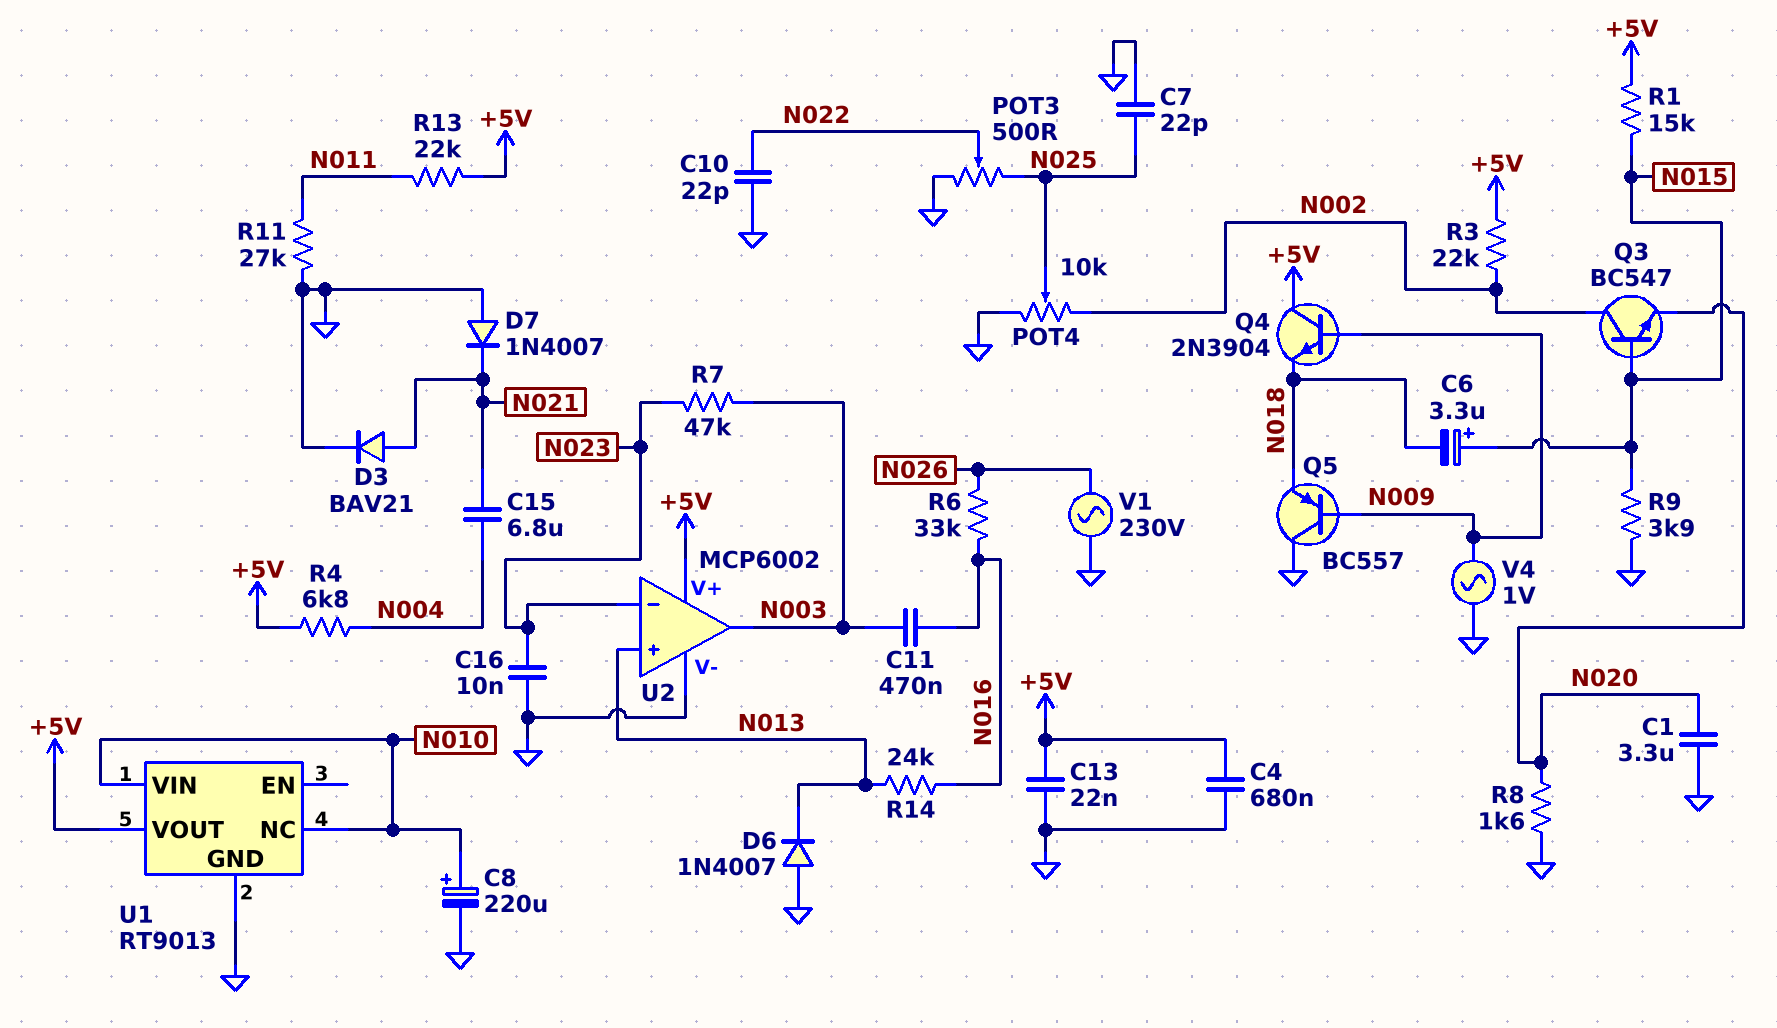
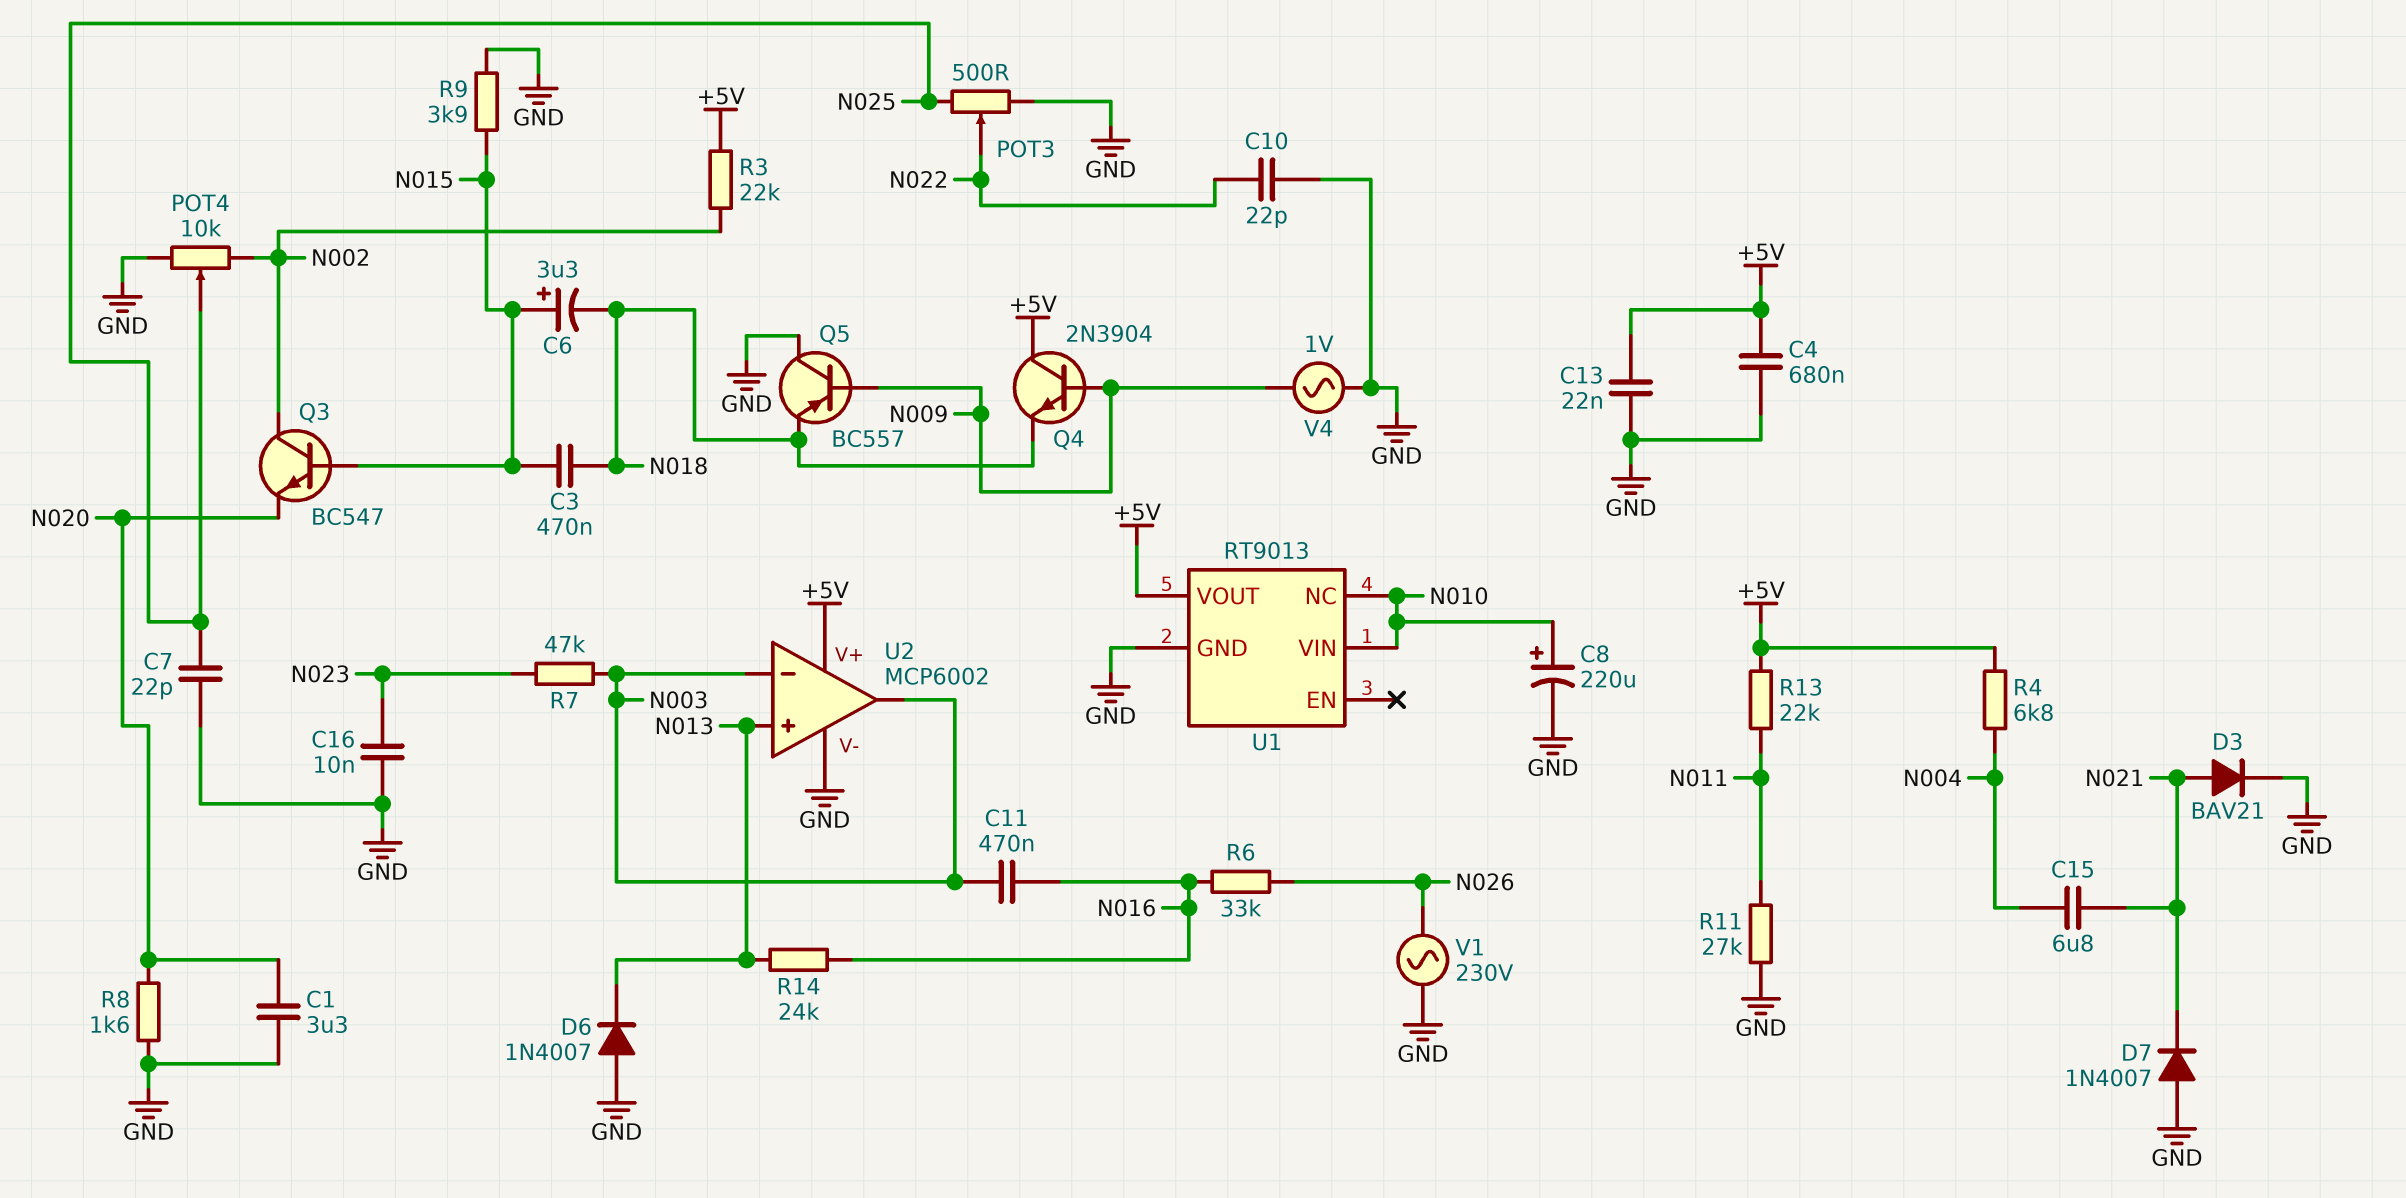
C3: none -> 470nF (N015, N018)
R1: 15k (+5V, N015) -> none
U2 pin in-: N023 -> N003

